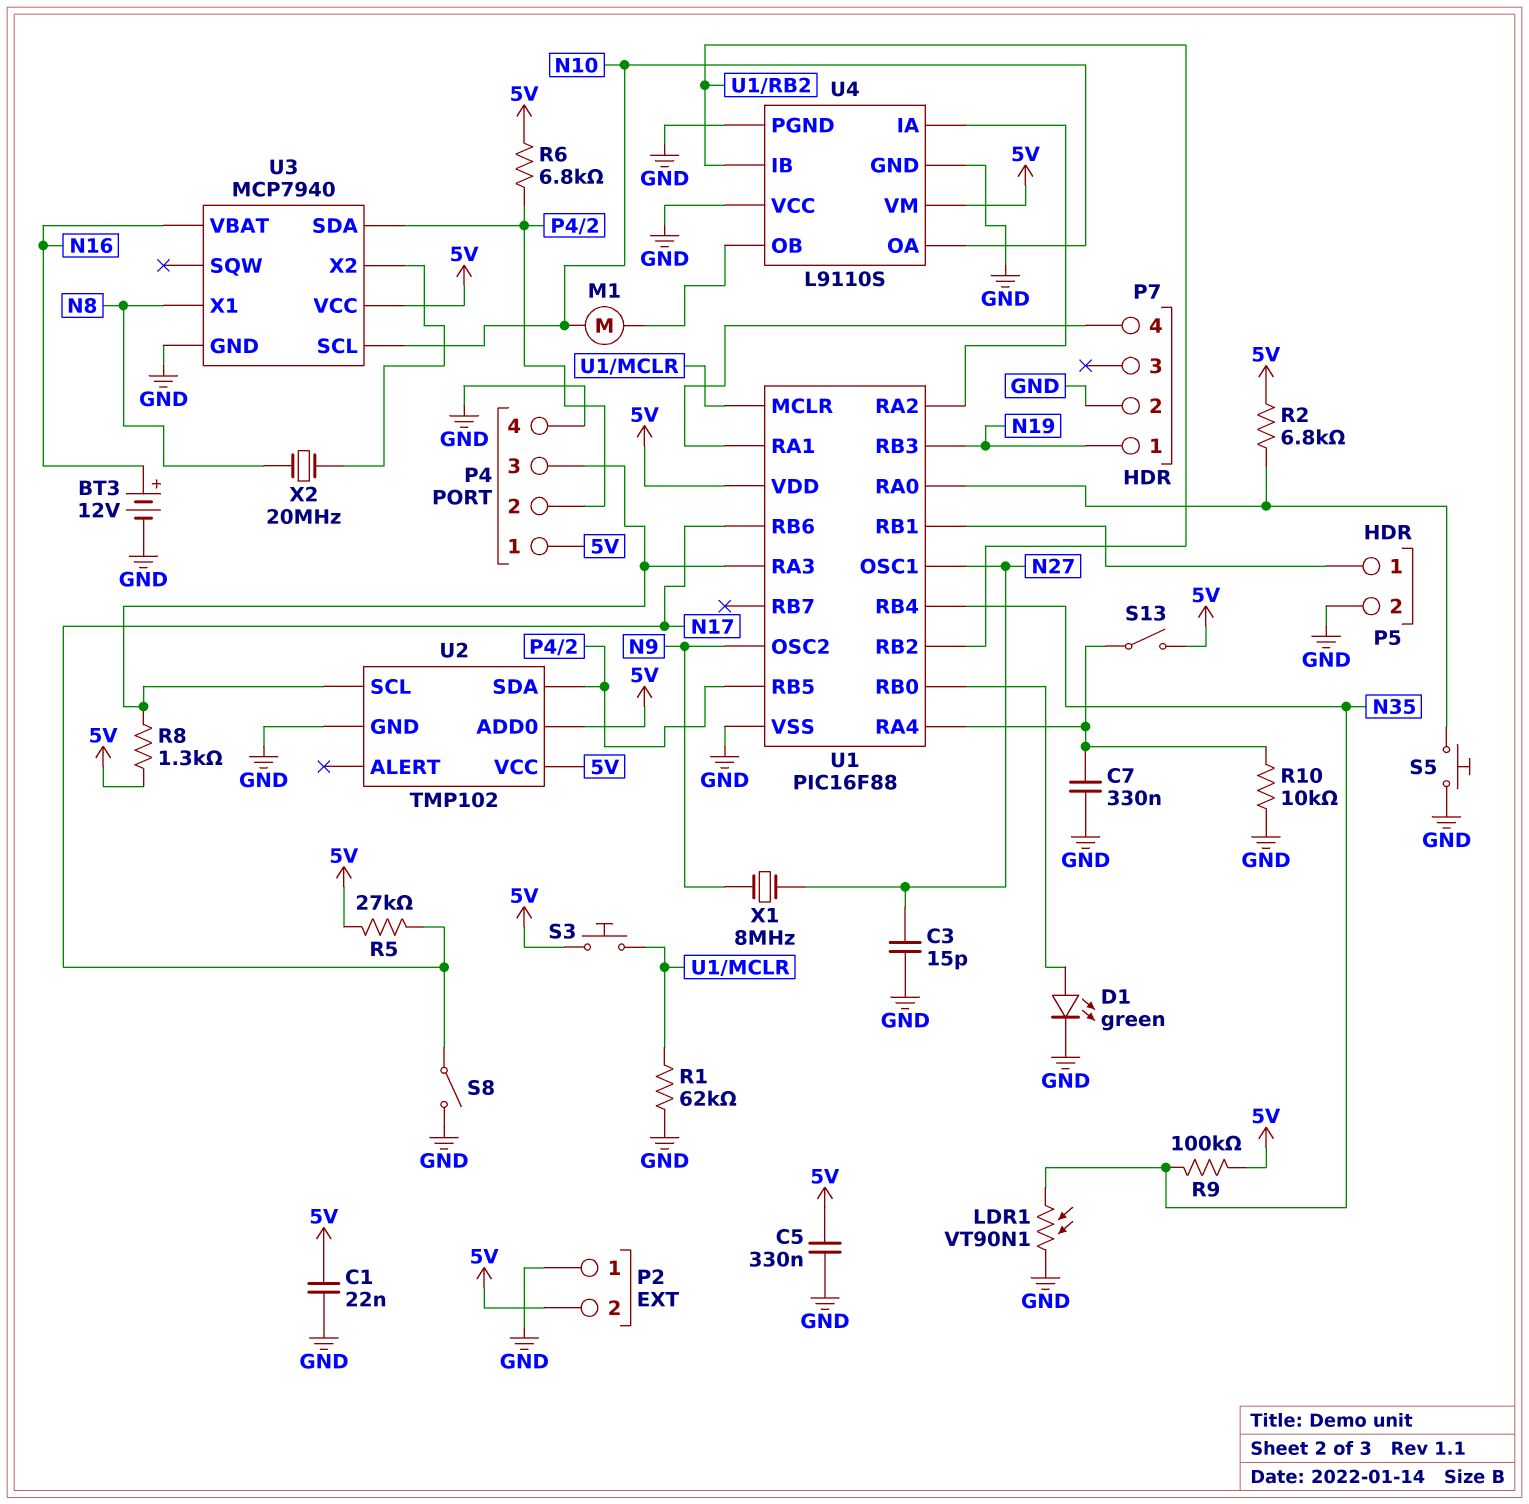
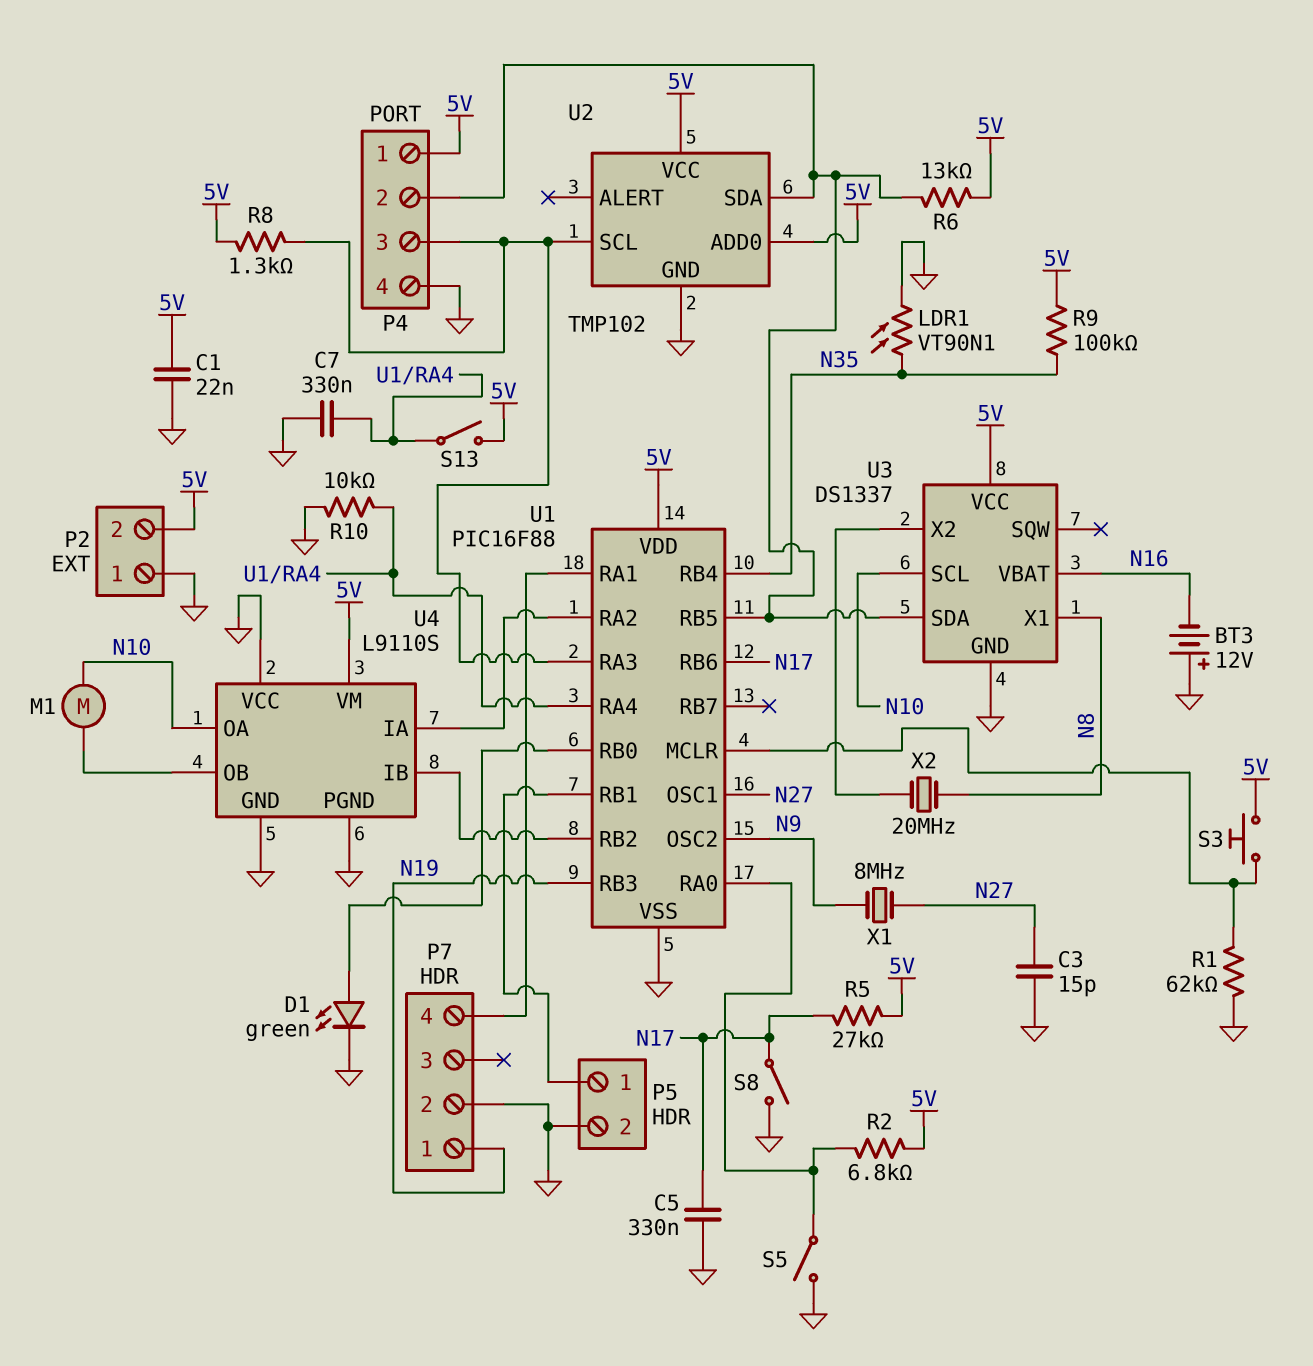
BT3: 12V (plus N16, minus GND) -> 12V (plus GND, minus N16)
C5: 330nF (5V, GND) -> 330nF (GND, N17)
R6: 6.8k (5V, P4/2) -> 13k (5V, P4/2)
S5: button (GND, U1/RA0) -> switch (GND, U1/RA0)
U3: MCP7940 -> DS1337

